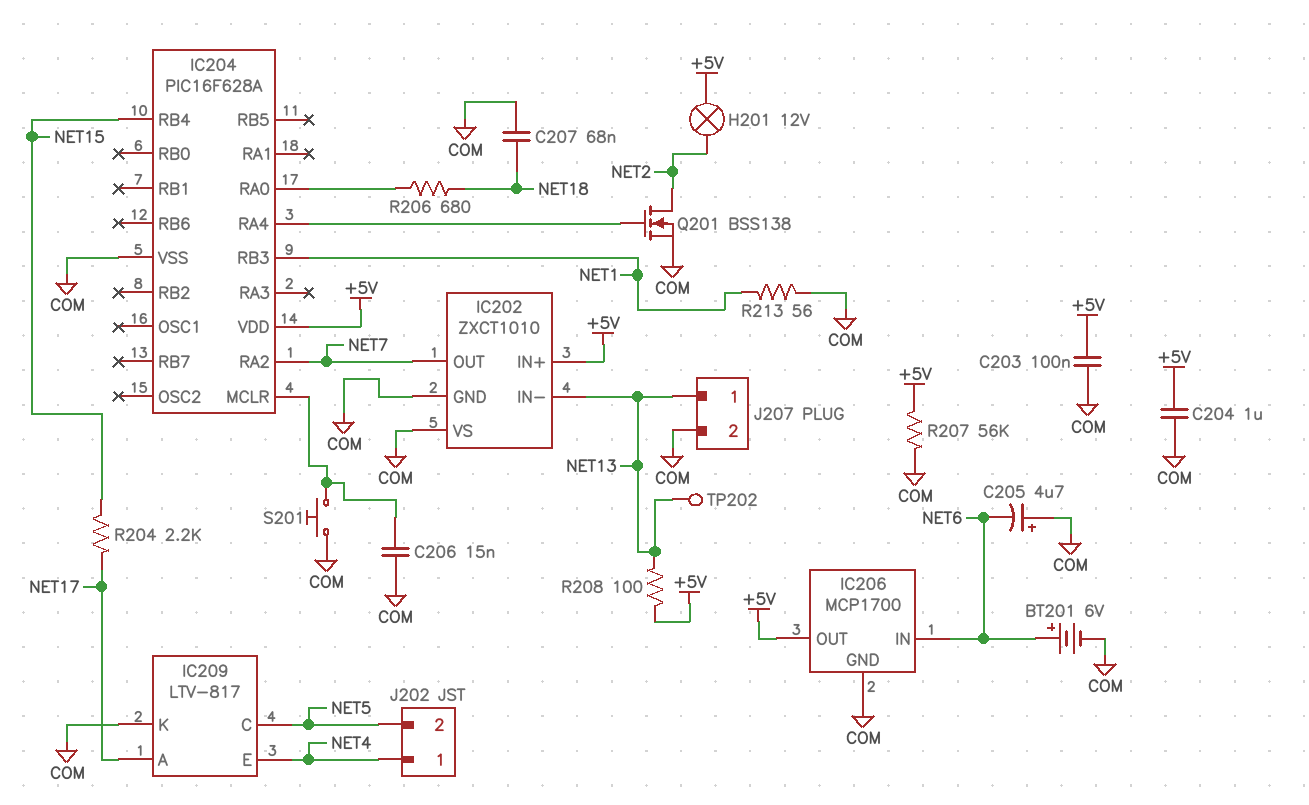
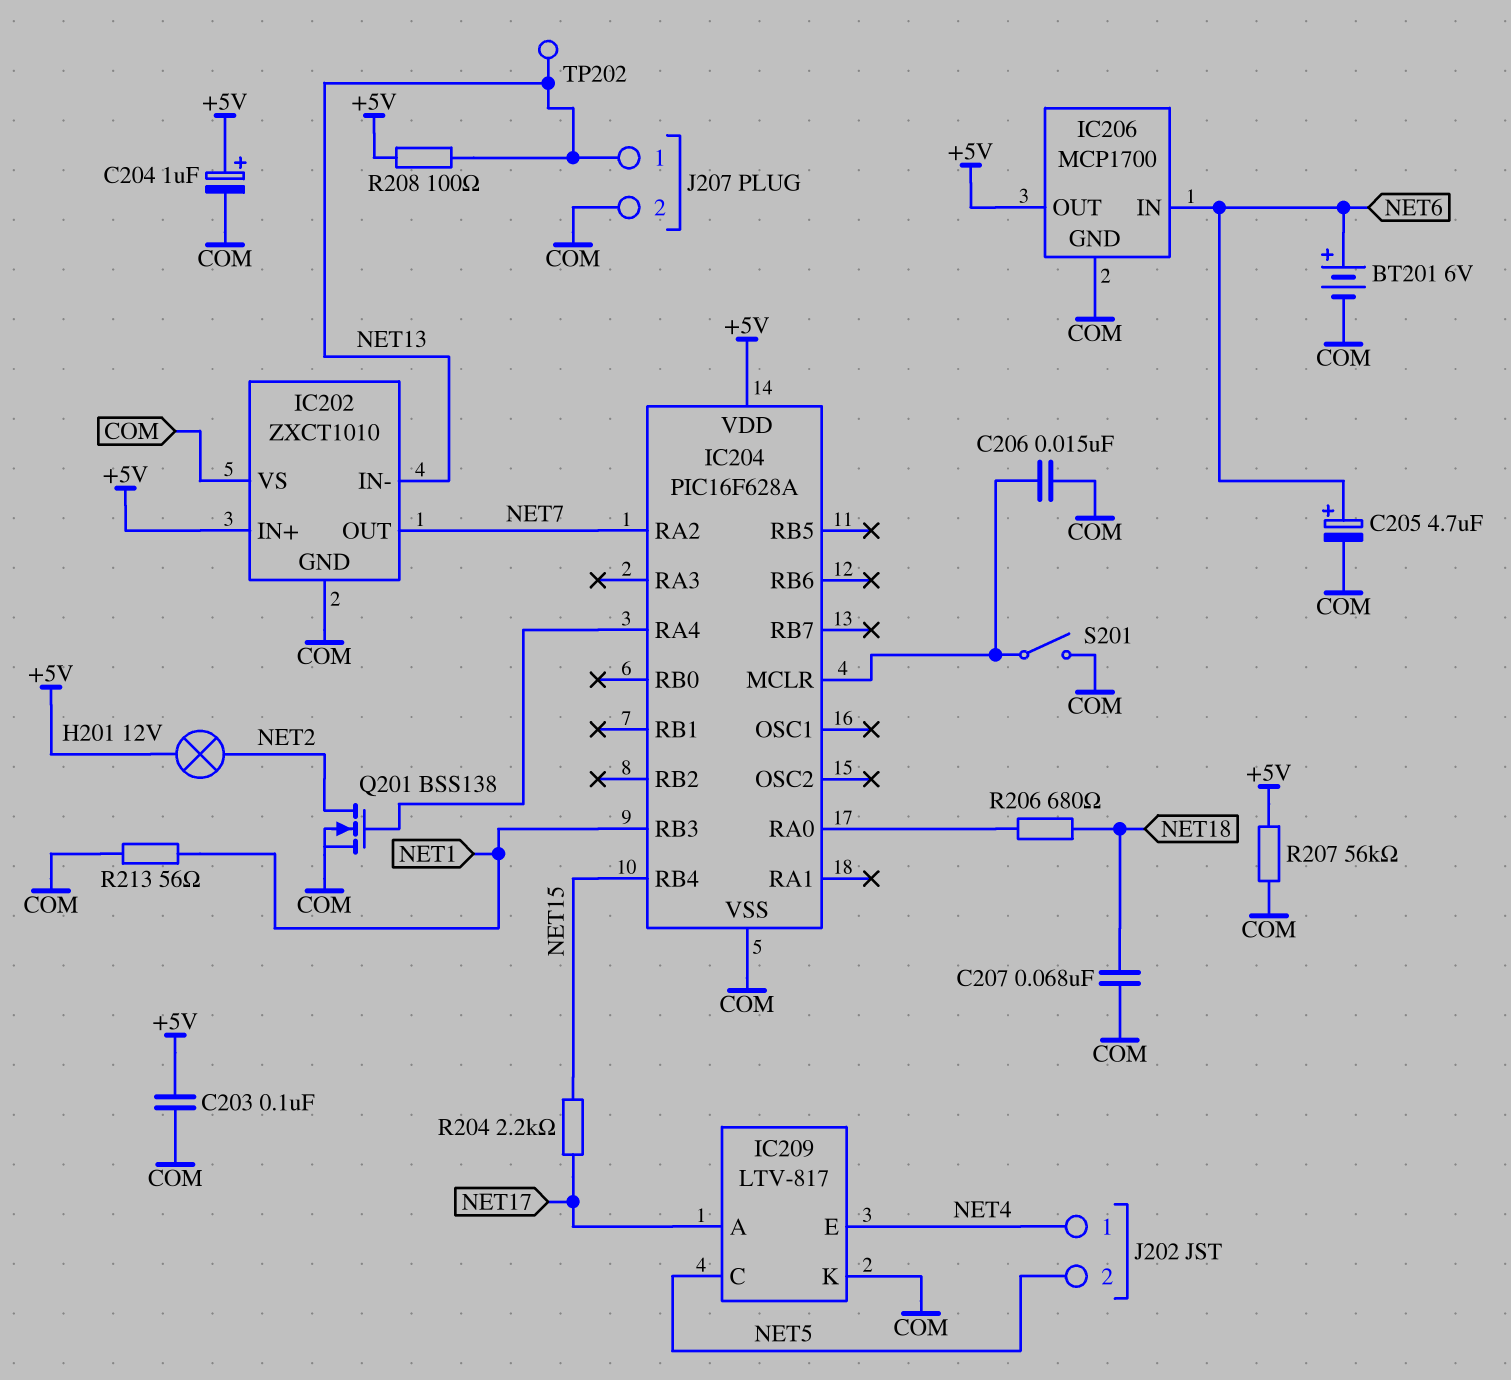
C204: 1uF (+5V, COM) -> 1uF (plus +5V, minus COM)
C205: 4.7uF (plus COM, minus NET6) -> 4.7uF (plus NET6, minus COM)
S201: button (COM, IC204/MCLR) -> switch (COM, IC204/MCLR)

